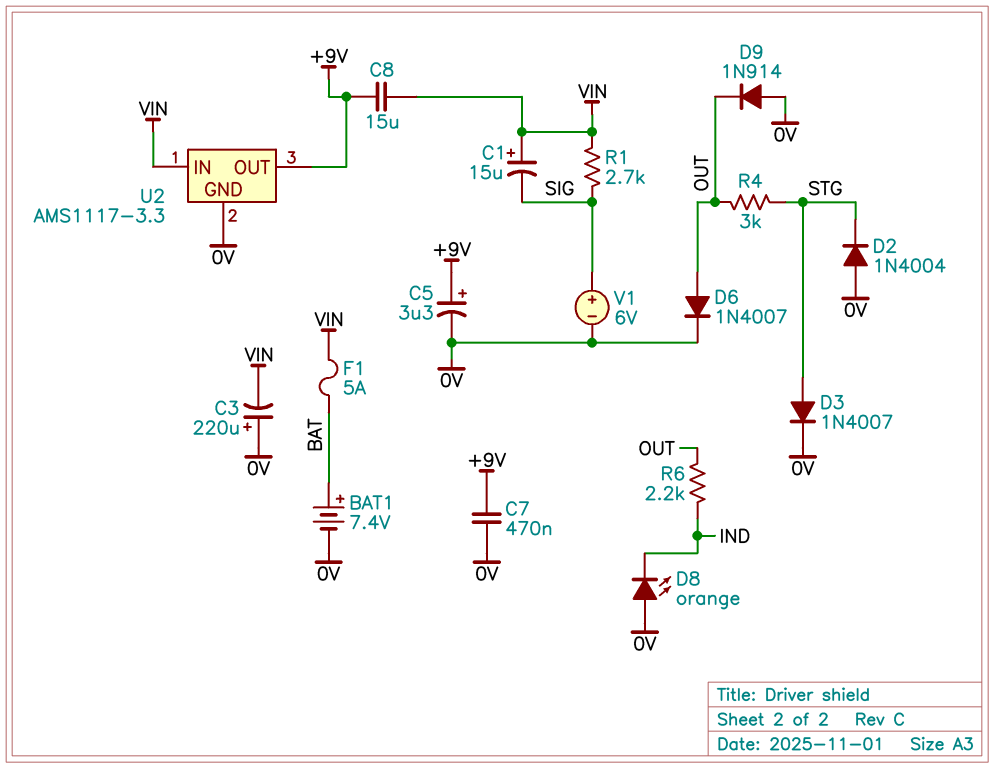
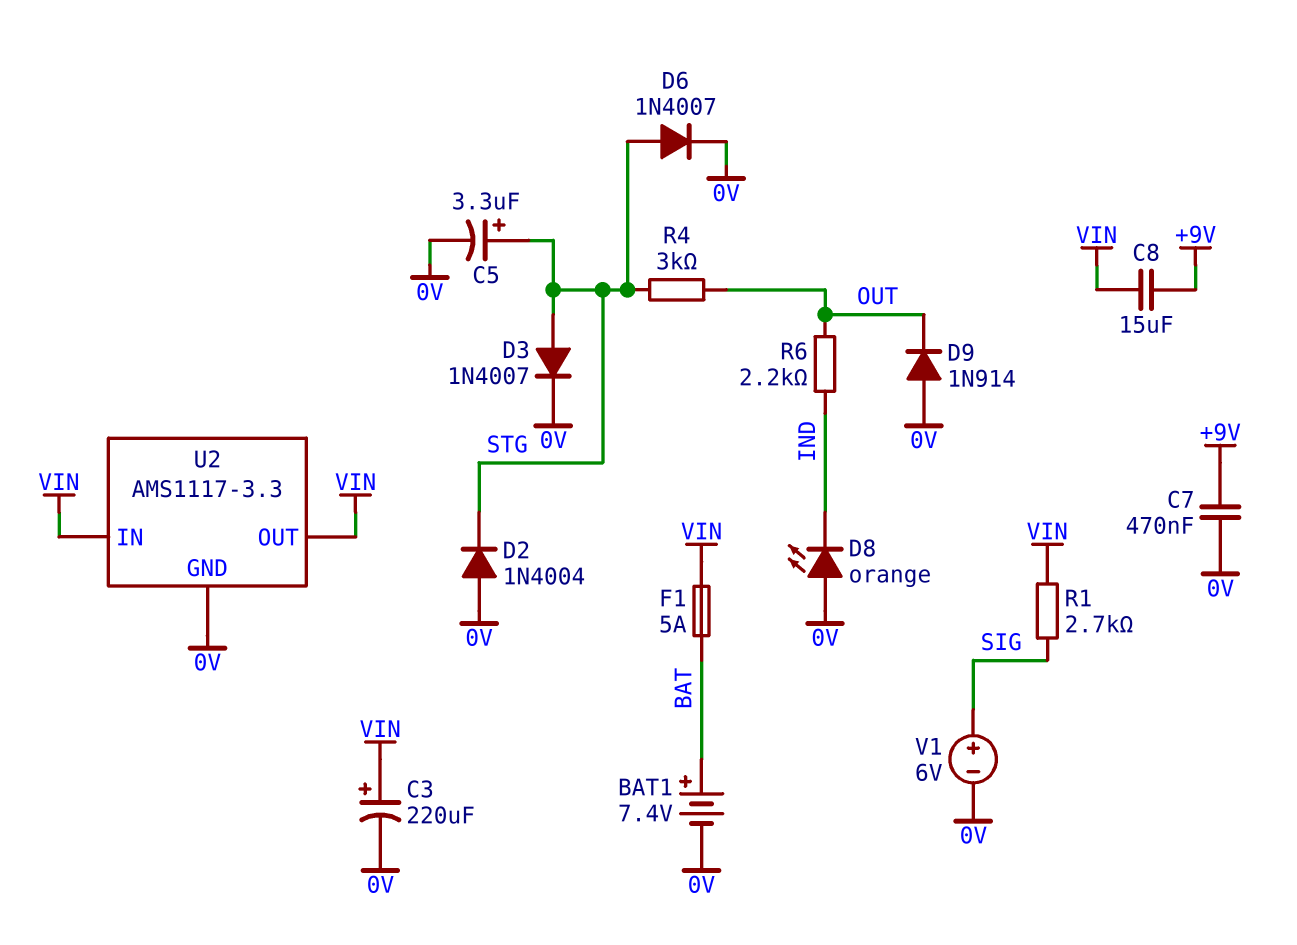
C1: 15uF (plus VIN, minus SIG) -> none
C3: 220uF (plus 0V, minus VIN) -> 220uF (plus VIN, minus 0V)
C5: 3.3uF (plus +9V, minus 0V) -> 3.3uF (plus STG, minus 0V)
D6: diode 1N4007 (A OUT, K 0V) -> diode 1N4007 (A STG, K 0V)
U2 pin OUT: +9V -> VIN

